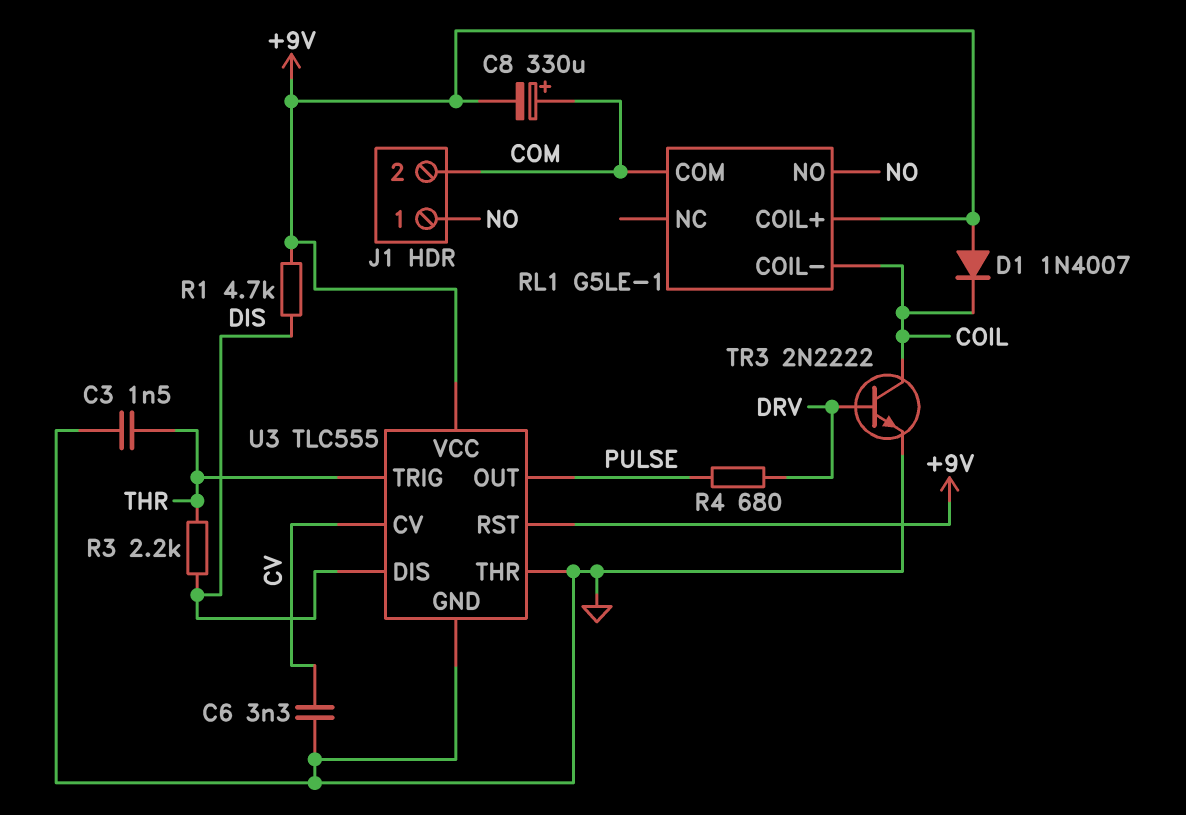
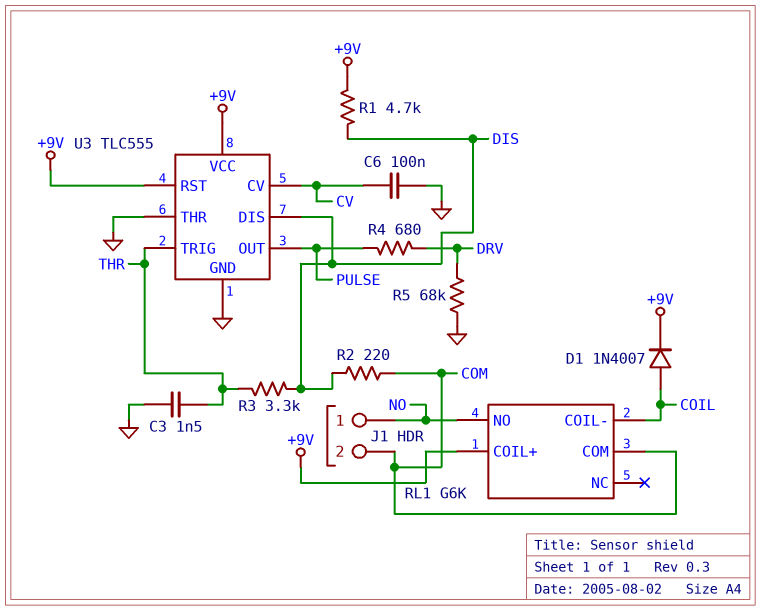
C6: 3.3nF (CV, GND) -> 100nF (CV, GND)
C8: 330uF (plus COM, minus +9V) -> none
D1: diode 1N4007 (A +9V, K COIL) -> diode 1N4007 (A COIL, K +9V)
R2: none -> 220 (COM, DIS)
R3: 2.2k (DIS, THR) -> 3.3k (DIS, THR)
R5: none -> 68k (DRV, GND)
RL1: G5LE-1 -> G6K
TR3: NPN 2N2222 (B DRV, C COIL, E GND) -> none

